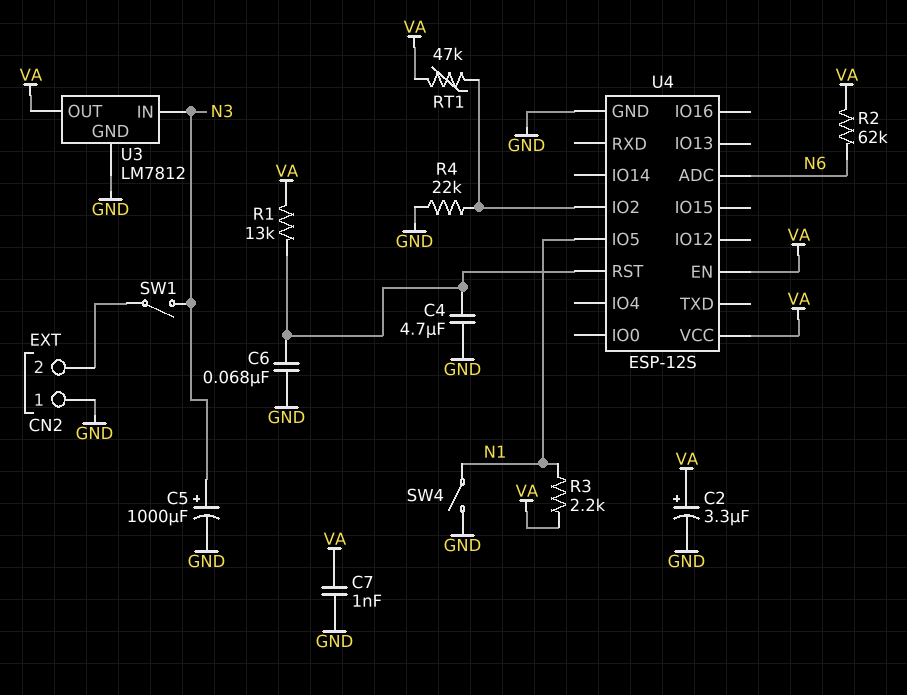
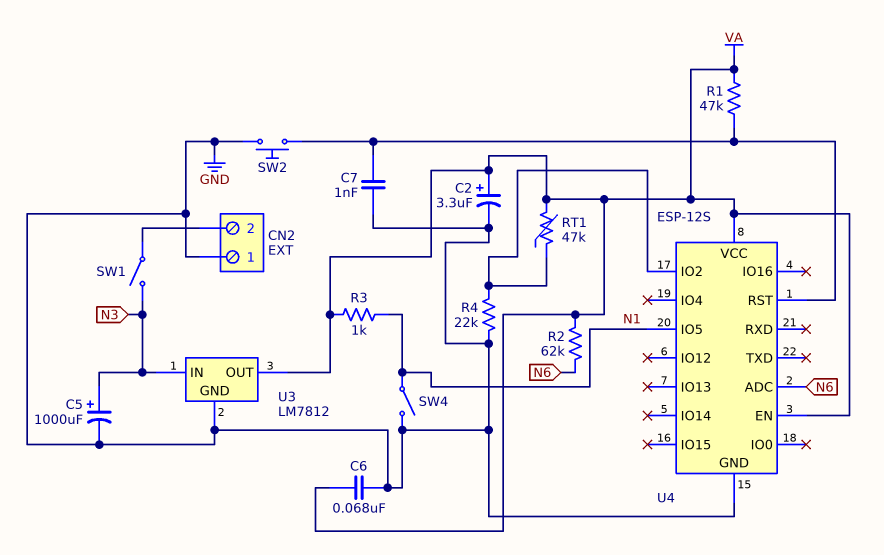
C4: 4.7uF (GND, U4/RST) -> none
C6: 68nF (GND, U4/RST) -> 68nF (GND, VA)
C7: 1nF (GND, VA) -> 1nF (GND, U4/RST)
R1: 13k (U4/RST, VA) -> 47k (U4/RST, VA)
R3: 2.2k (N1, VA) -> 1k (N1, VA)
SW2: none -> button (GND, U4/RST)

